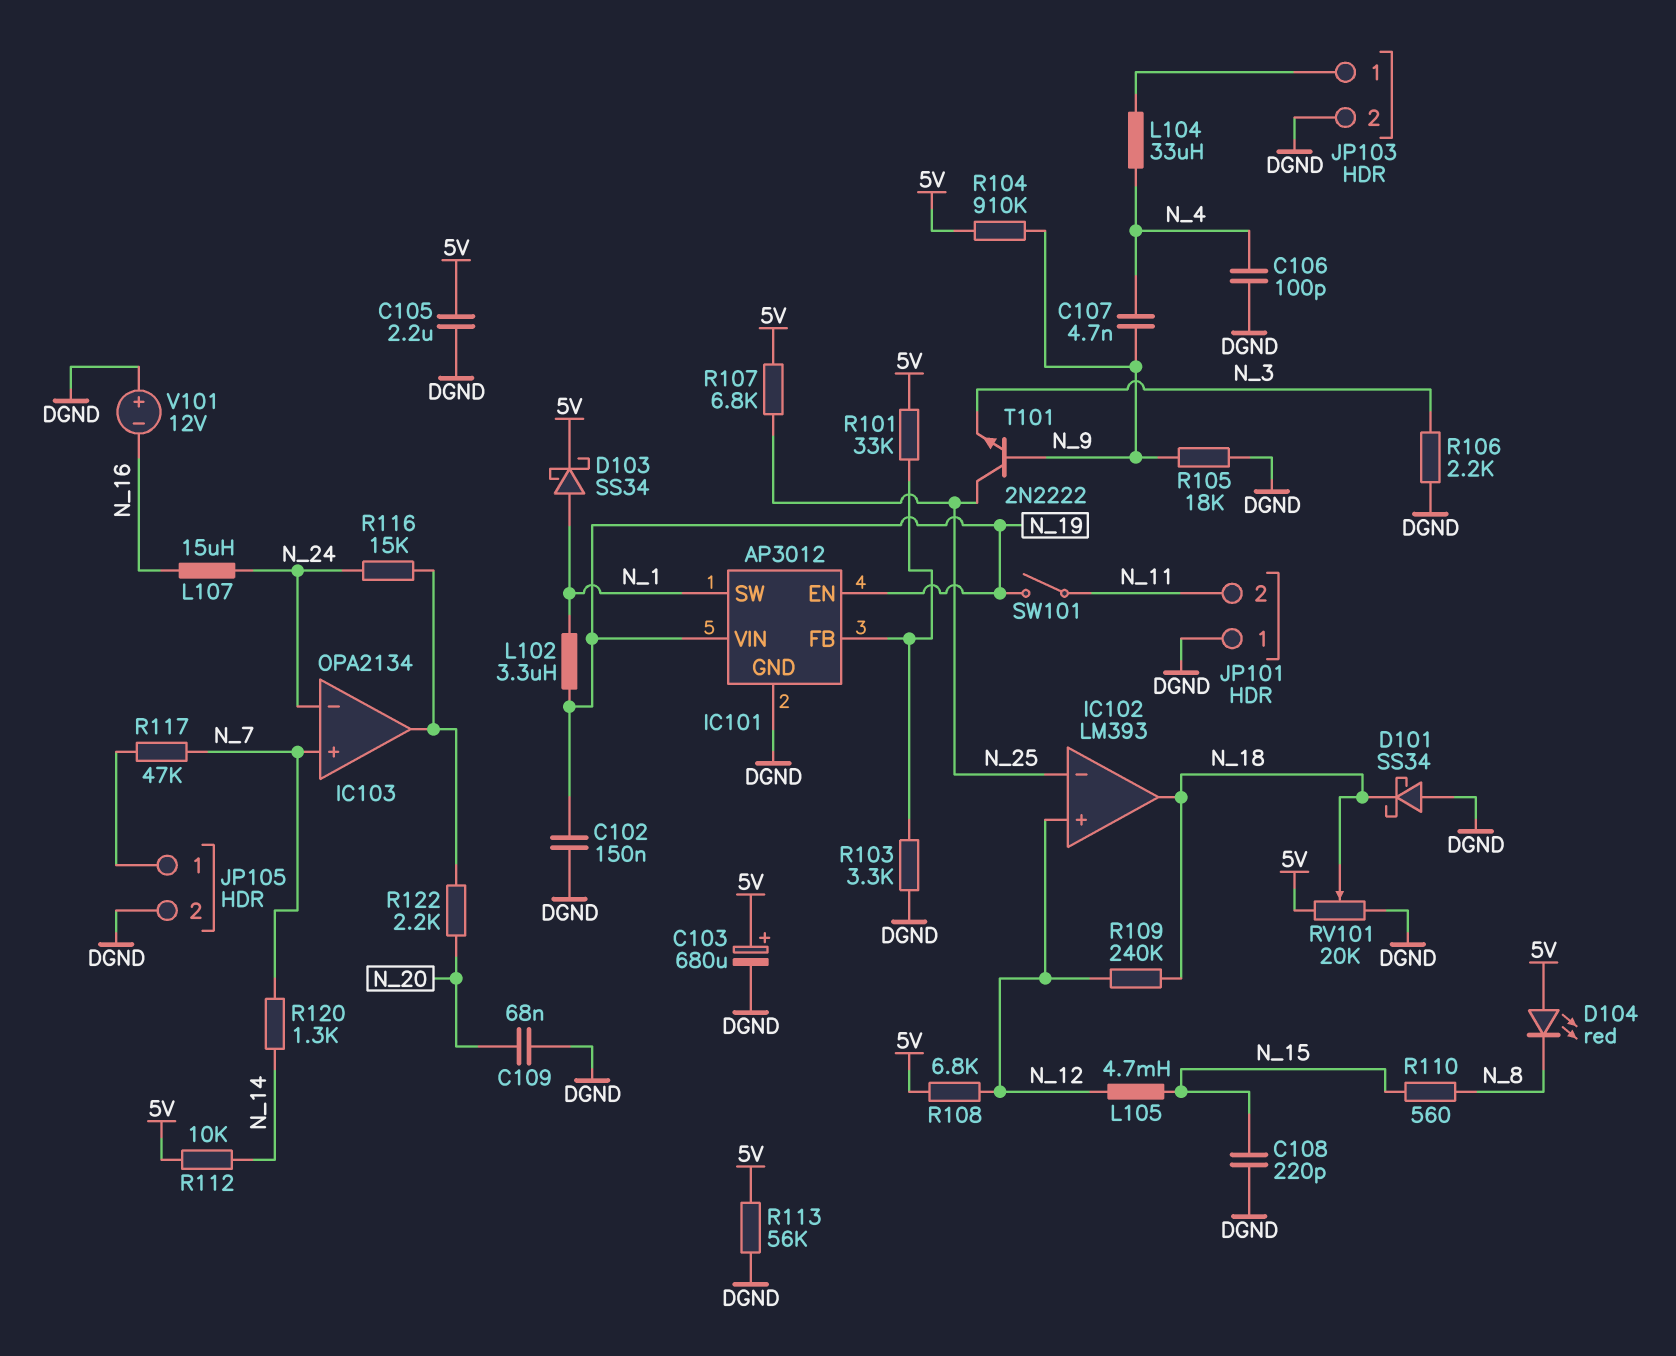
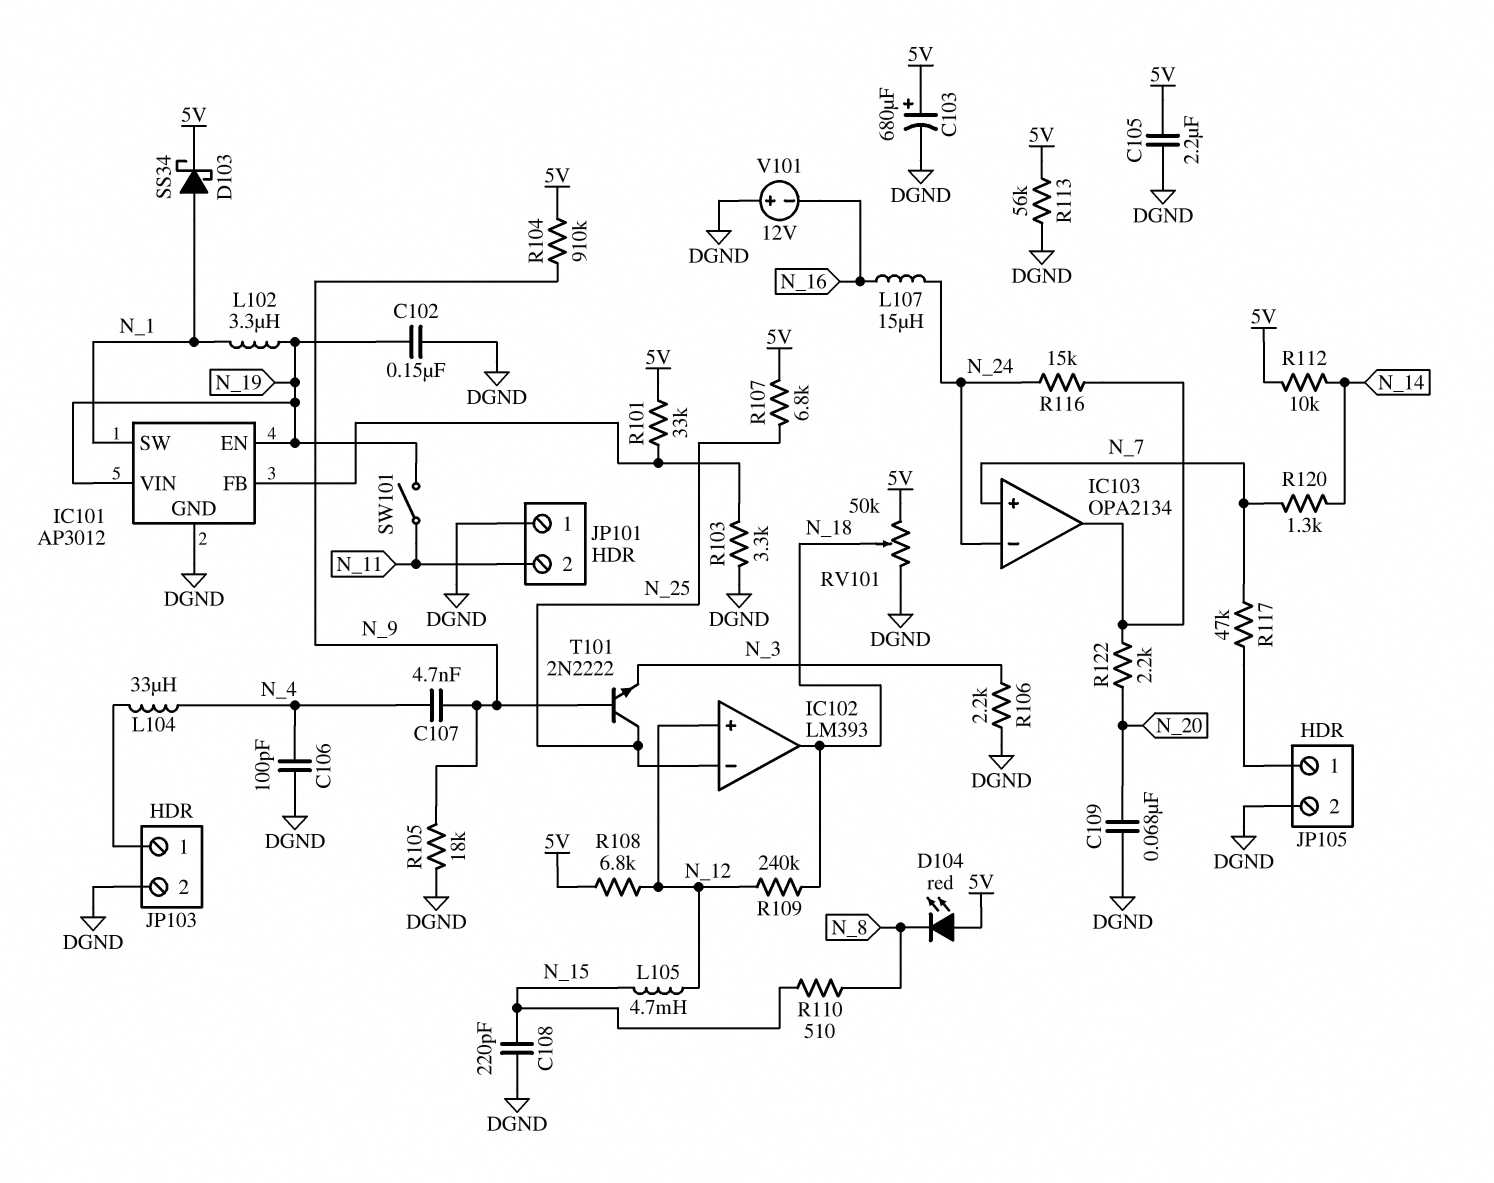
D101: schottky SS34 (A DGND, K N_18) -> none
R110: 560 (N_8, N_15) -> 510 (N_8, N_15)
RV101: 20k (5V, DGND, wiper N_18) -> 50k (5V, DGND, wiper N_18)

